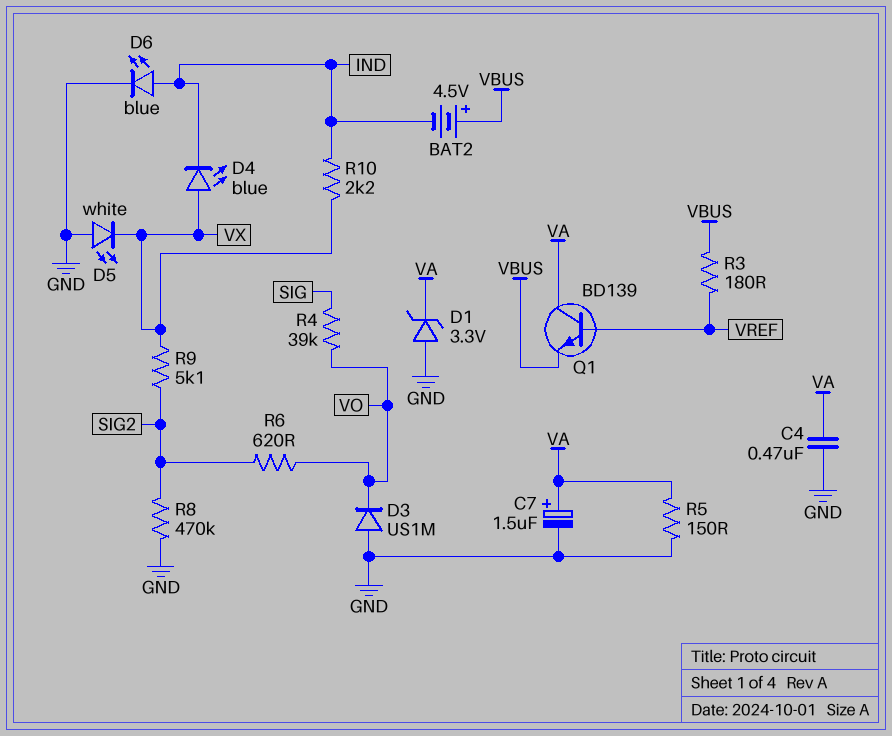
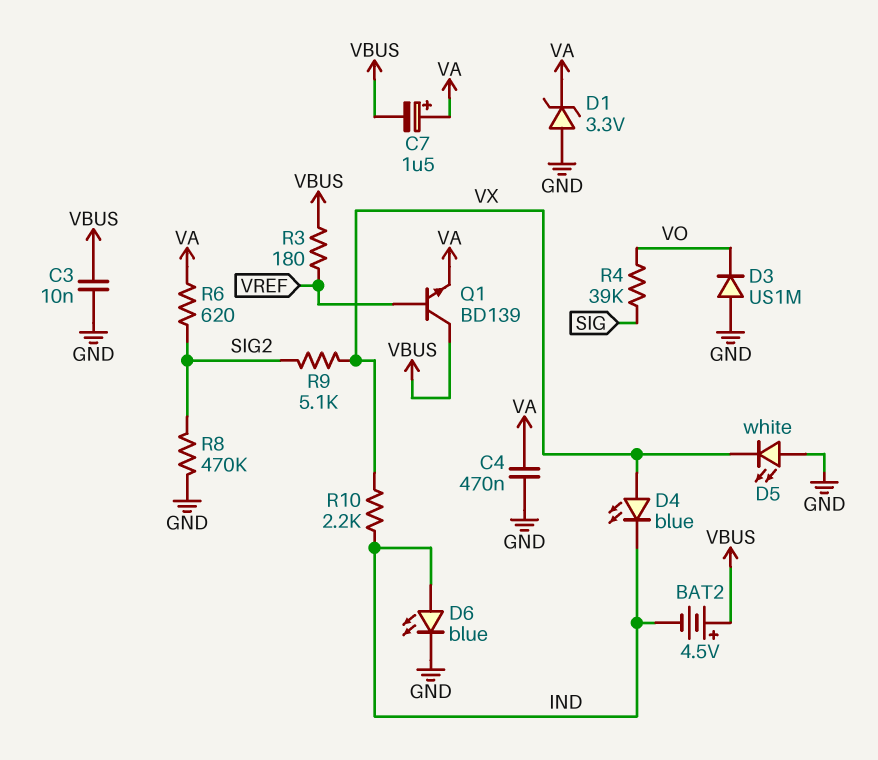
C3: none -> 10nF (GND, VBUS)
C7: 1.5uF (plus VA, minus GND) -> 1.5uF (plus VA, minus VBUS)
Q1: NPN BD139 (B VREF, C VA, E VBUS) -> NPN BD139 (B VREF, C VBUS, E VA)
R5: 150 (GND, VA) -> none
R6: 620 (SIG2, VO) -> 620 (SIG2, VA)

